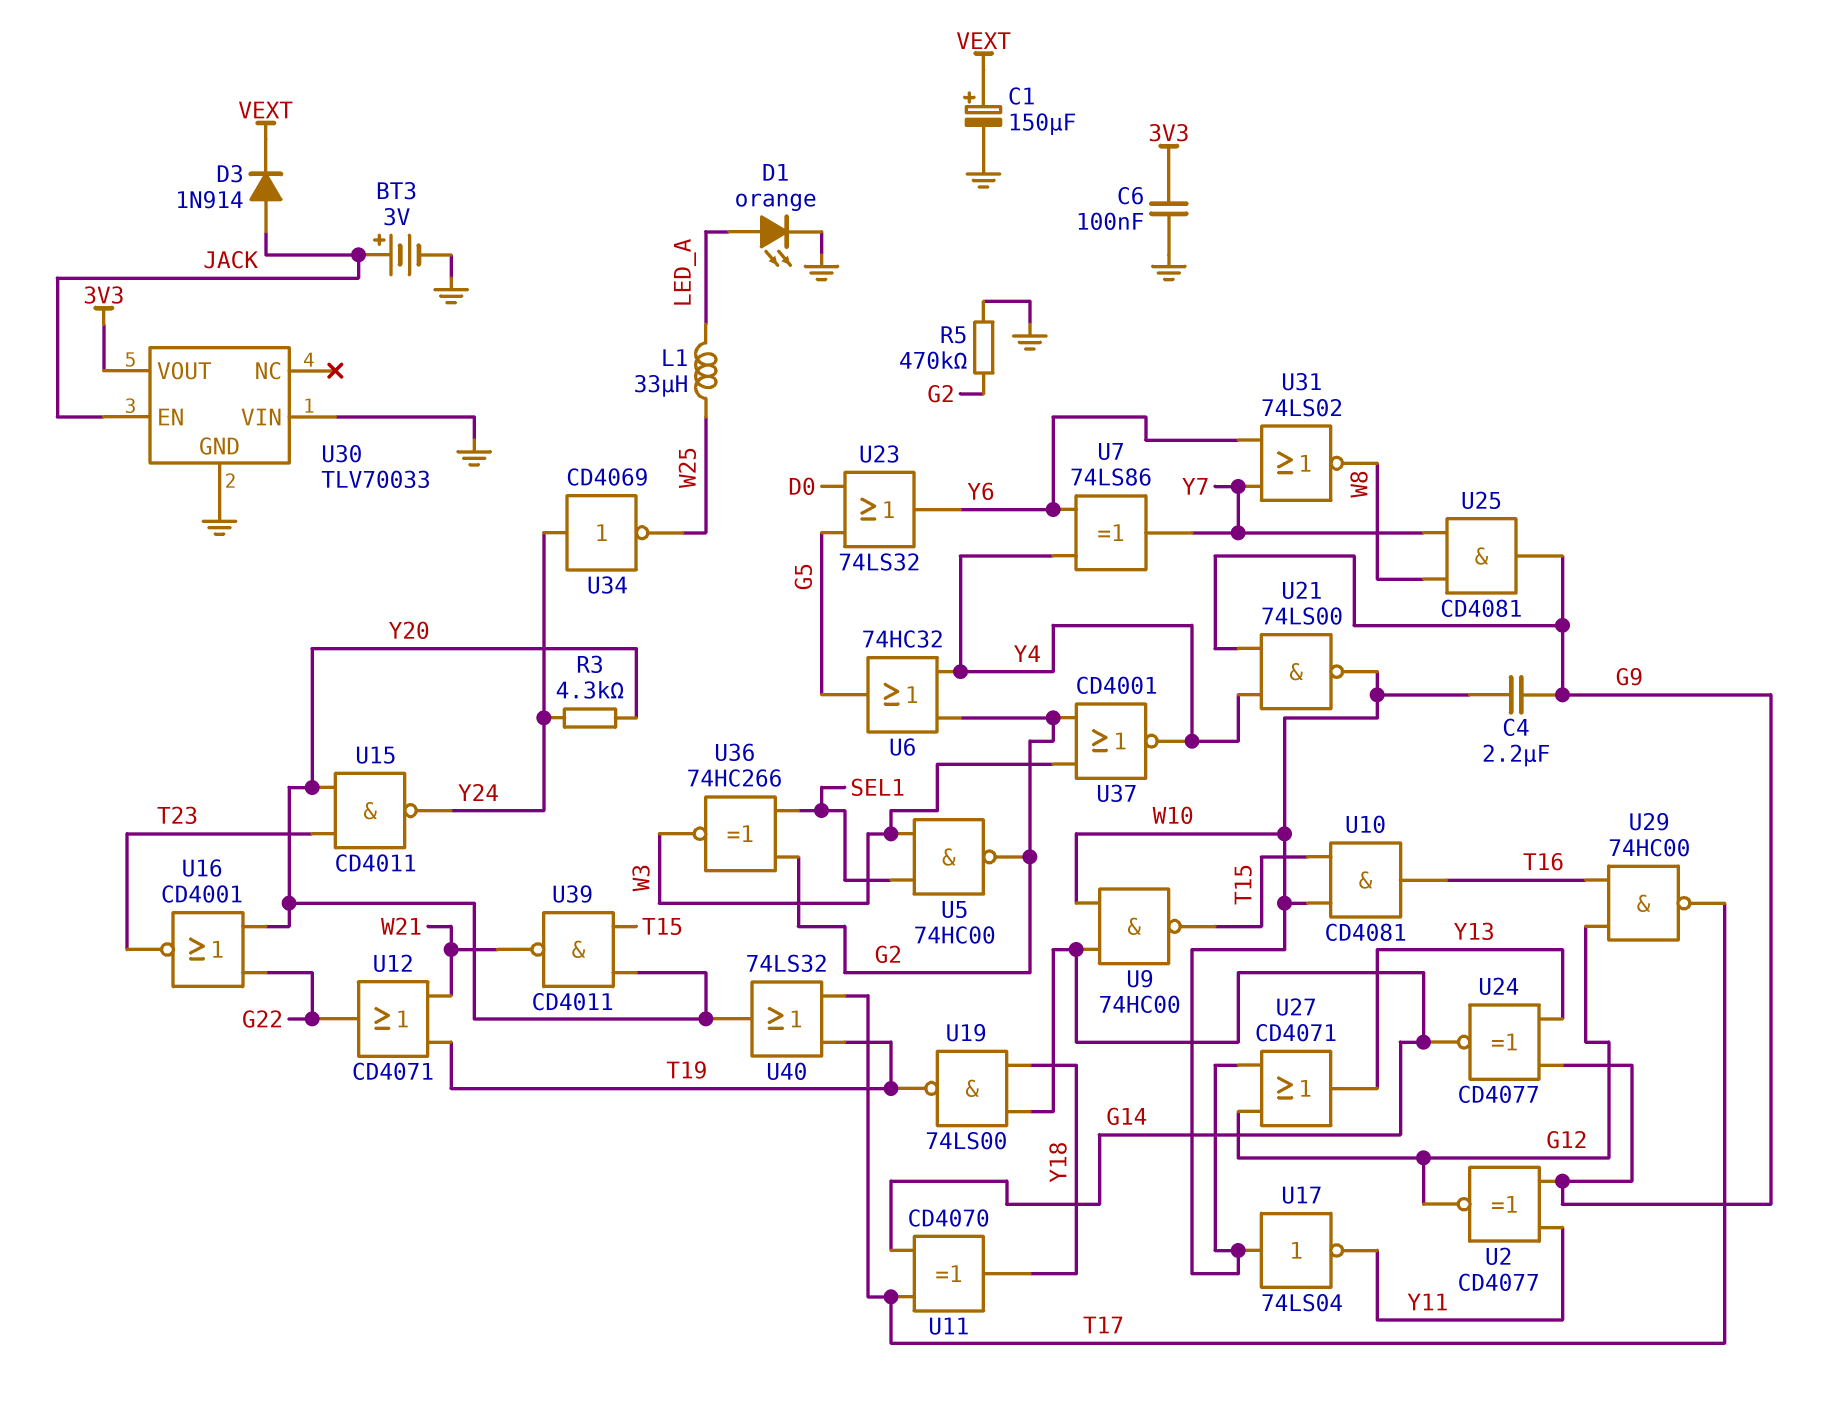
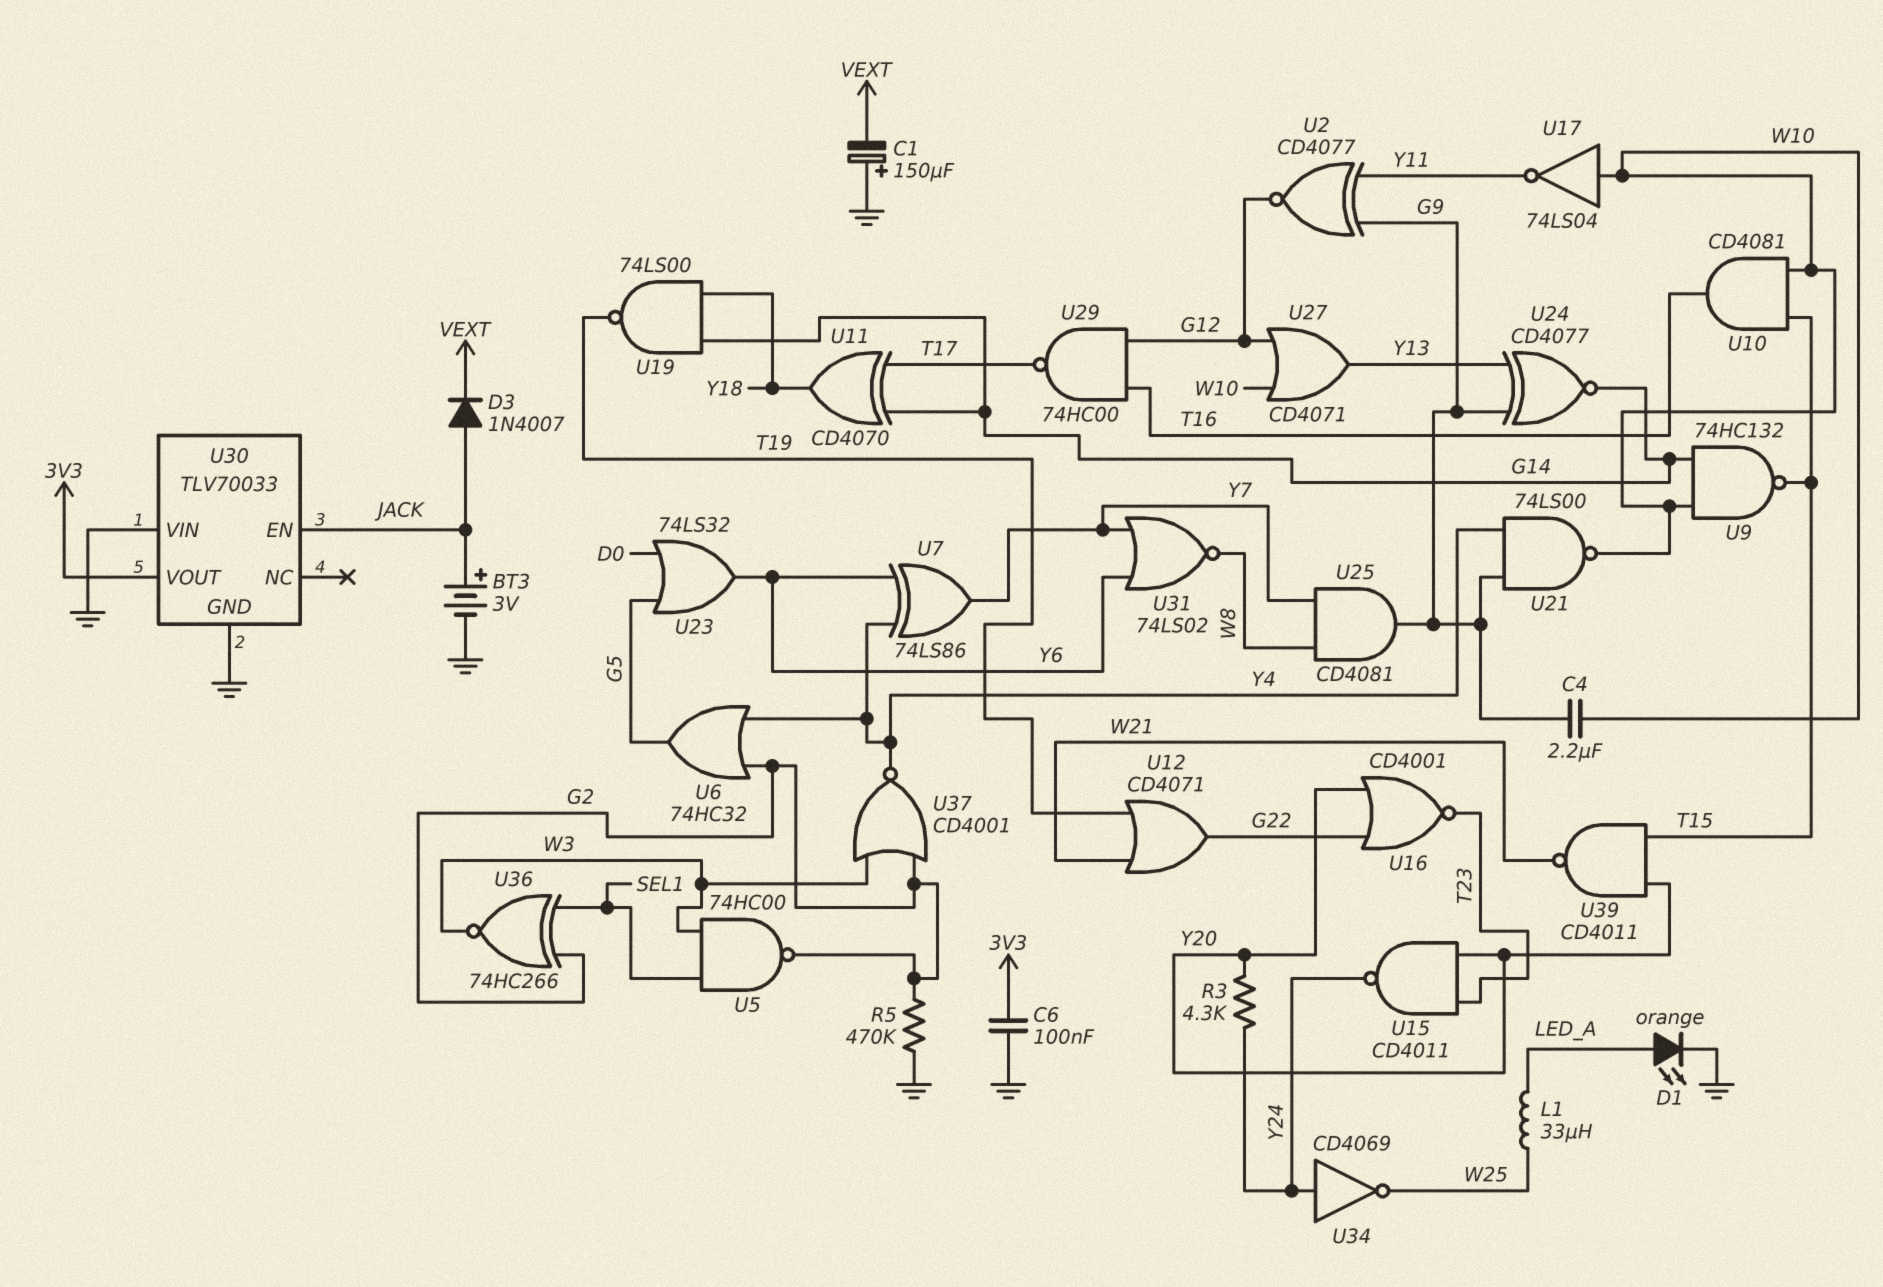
C1: 150uF (plus VEXT, minus GND) -> 150uF (plus GND, minus VEXT)
D3: diode 1N914 (A JACK, K VEXT) -> diode 1N4007 (A JACK, K VEXT)
U9: NAND 74HC00 (in G14, in W10, out T15) -> NAND 74HC132 (in G14, in W10, out T15)
U40: OR 74LS32 (in T17, in T19, out Y20) -> none

